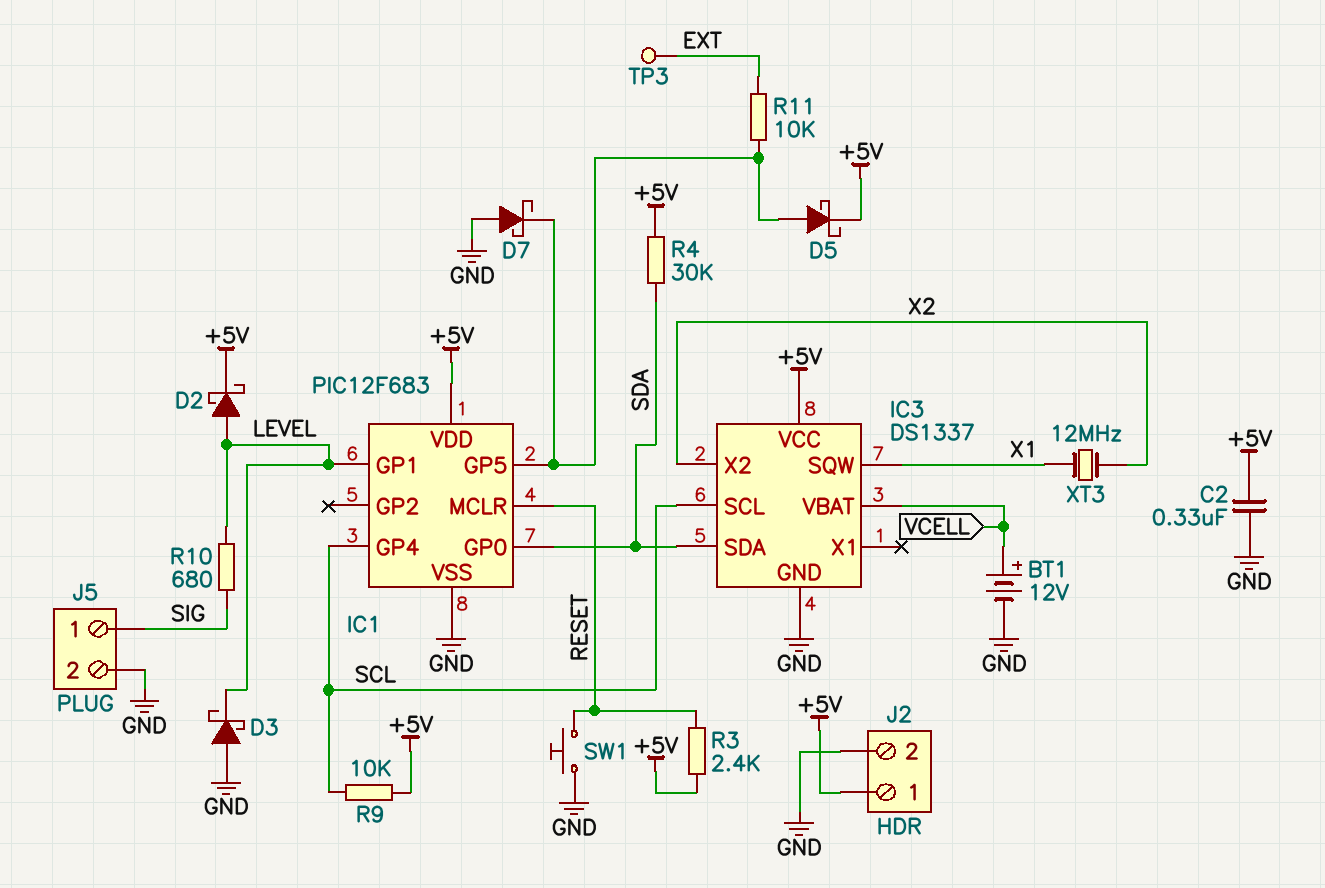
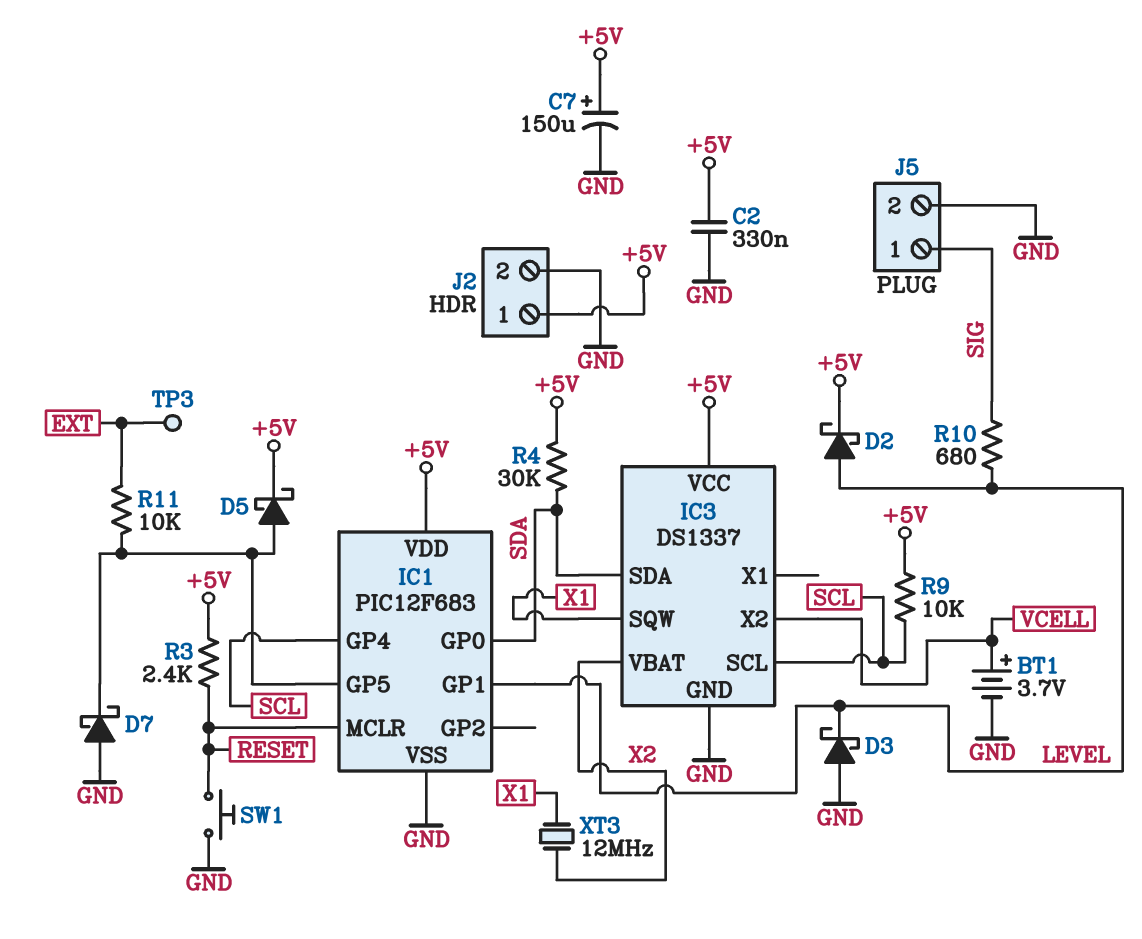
BT1: 12V (plus VCELL, minus GND) -> 3.7V (plus VCELL, minus GND)
C7: none -> 150uF (plus +5V, minus GND)
IC3 pin VBAT: VCELL -> X2
IC3 pin X2: X2 -> VCELL

